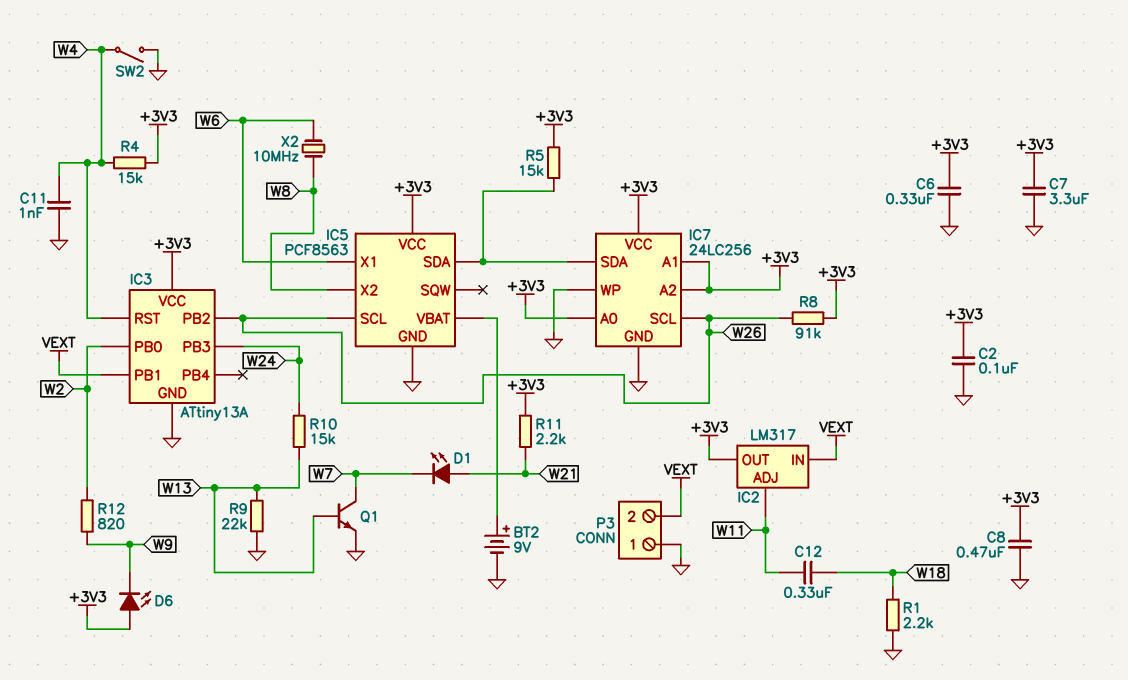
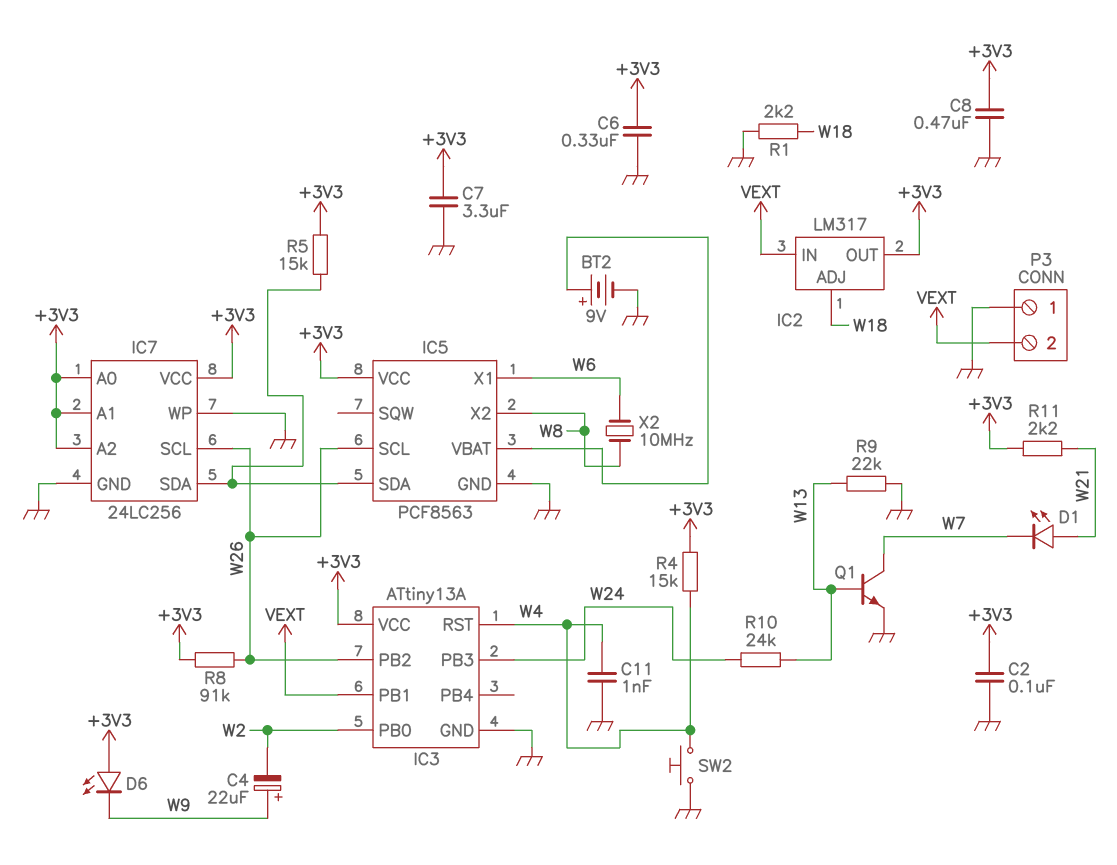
C4: none -> 22uF (plus W9, minus W2)
C12: 330nF (W11, W18) -> none
IC2 pin ADJ: W11 -> W18
R10: 15k (W13, W24) -> 24k (W13, W24)
R12: 820 (W2, W9) -> none
SW2: switch (GND, W4) -> button (GND, W4)

